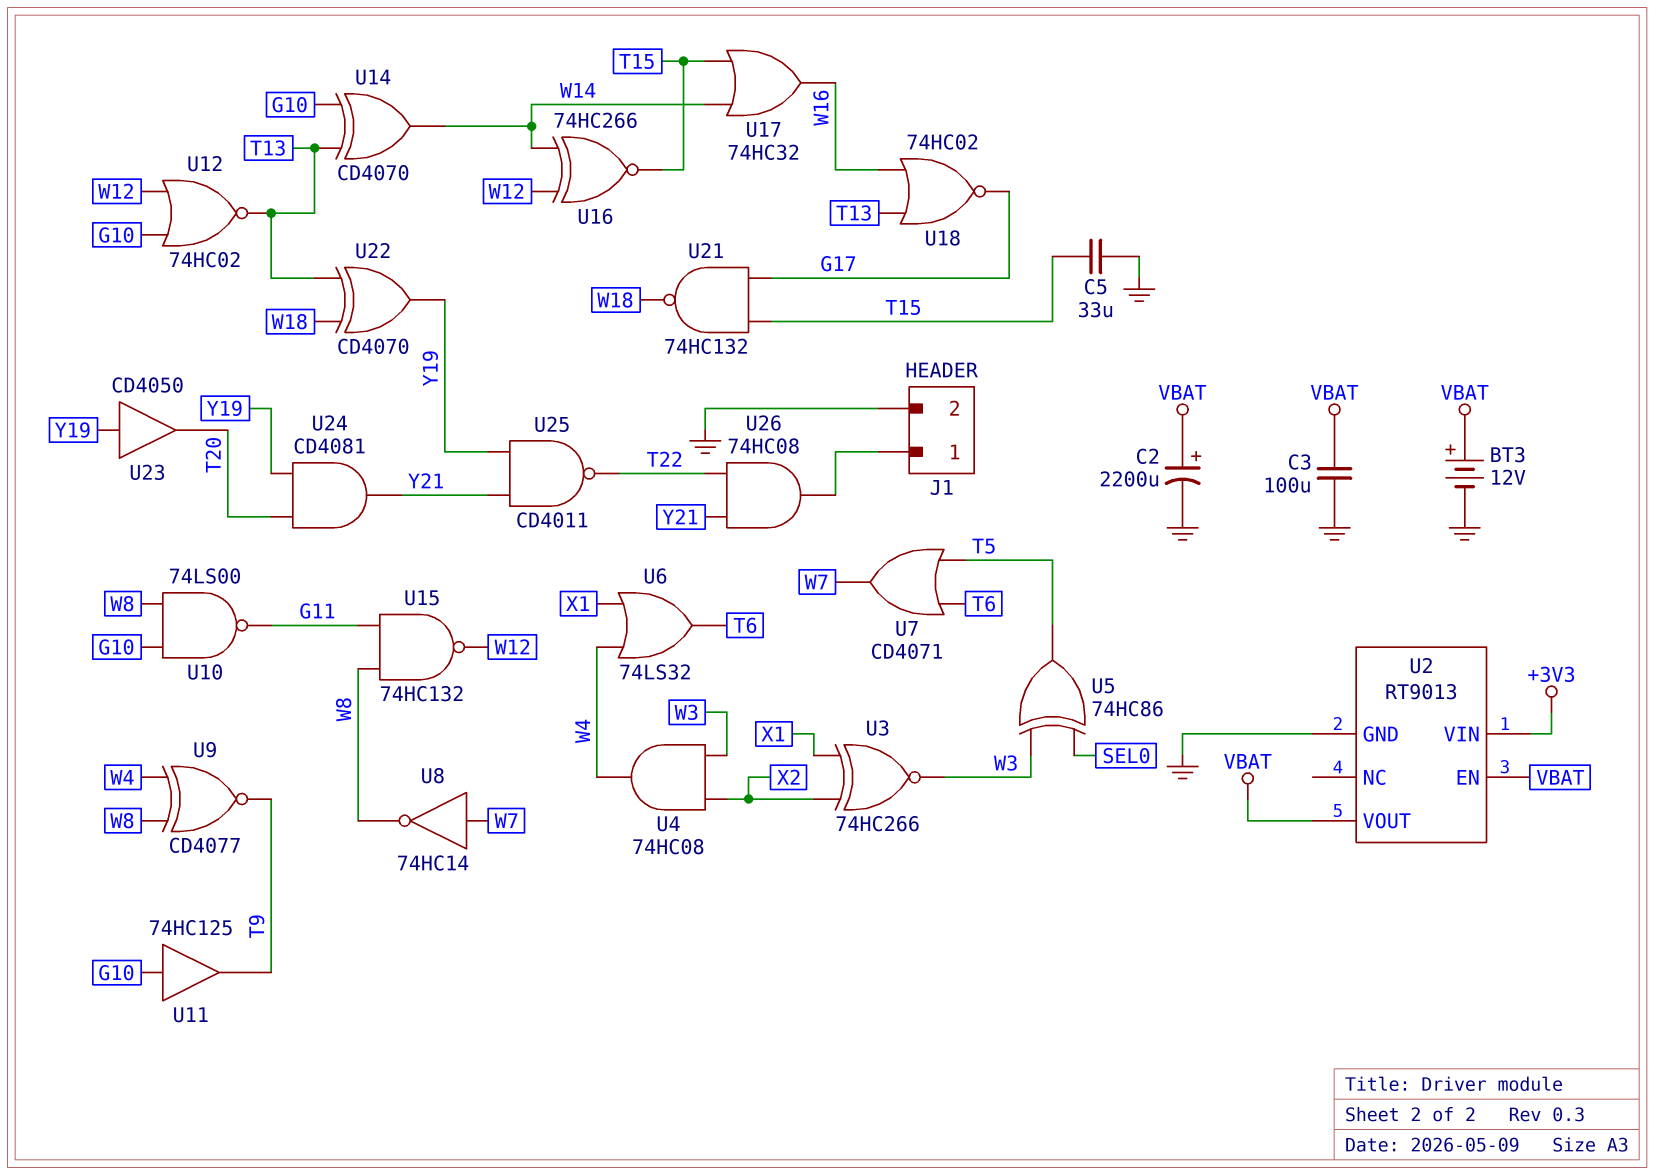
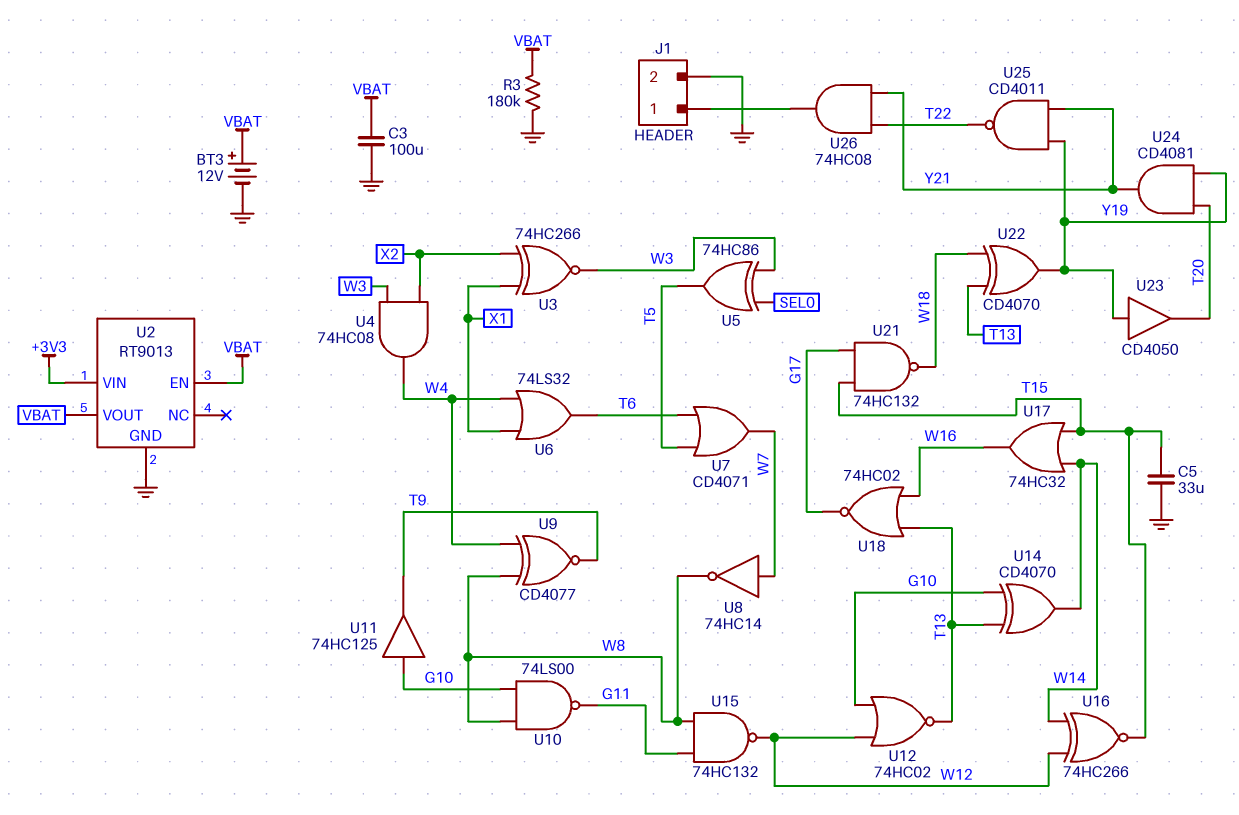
C2: 2200uF (plus VBAT, minus GND) -> none
R3: none -> 180k (GND, VBAT)

